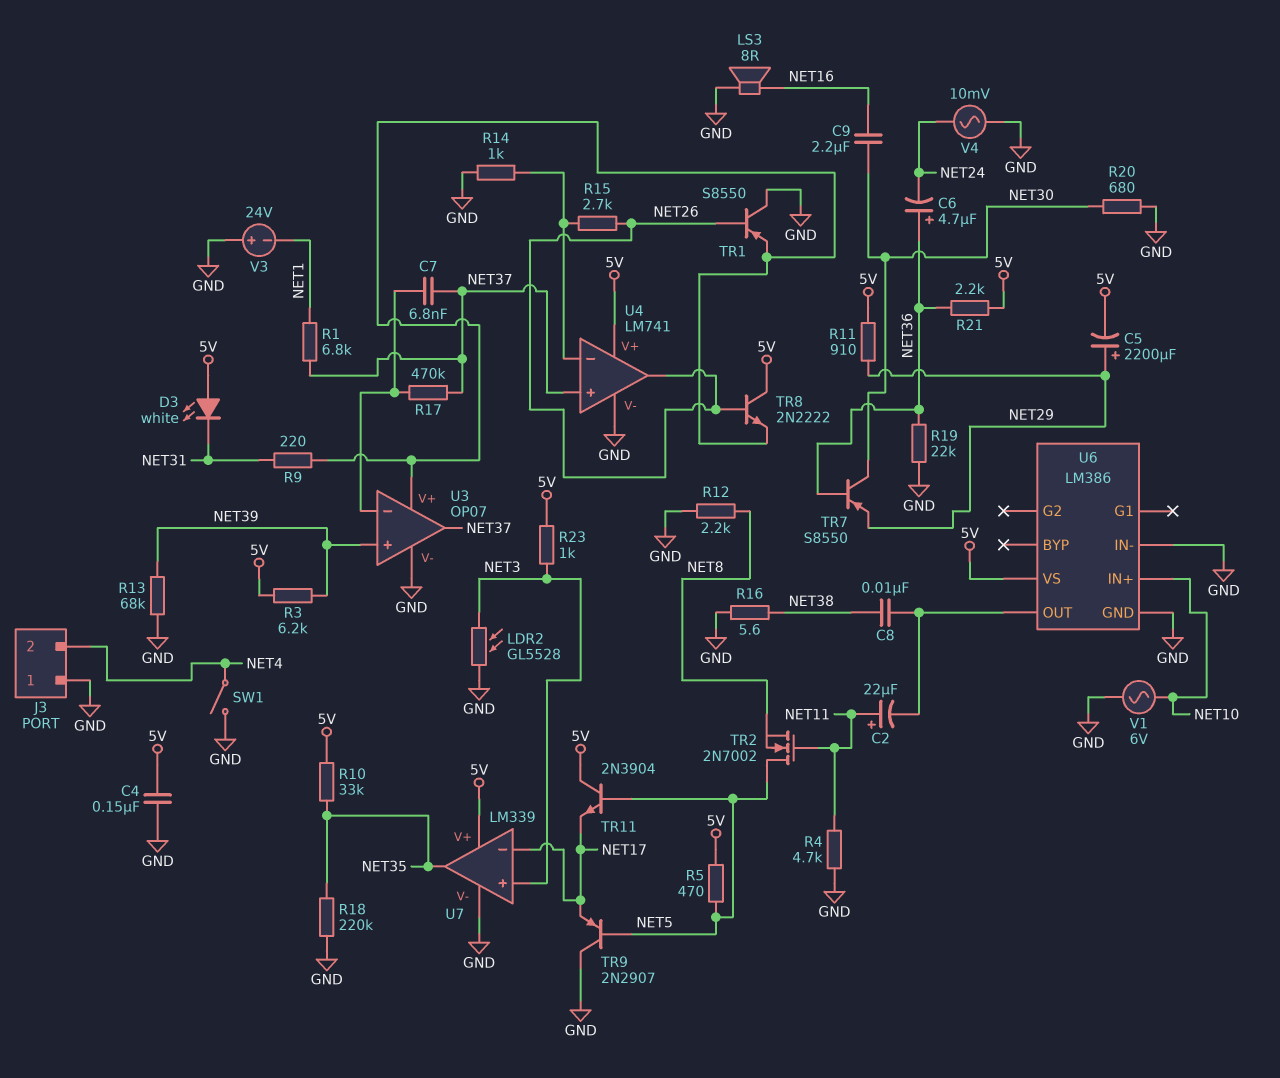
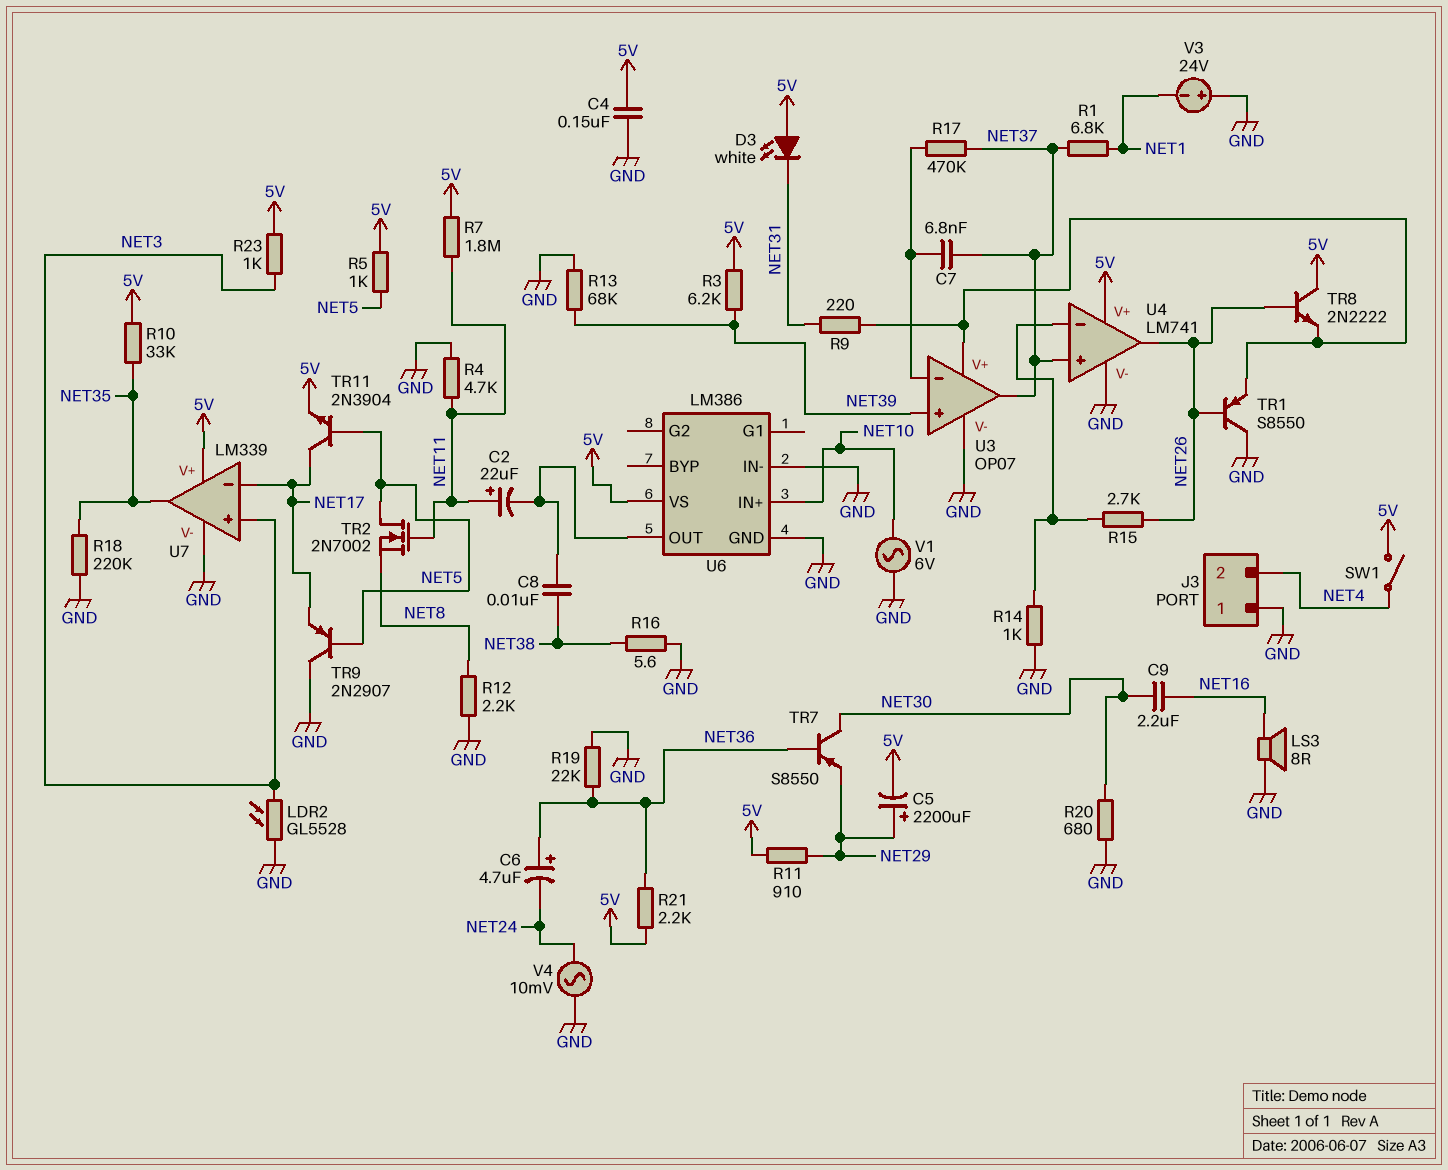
R5: 470 (5V, NET5) -> 1k (5V, NET5)
R7: none -> 1.8M (5V, NET11)
SW1: switch (GND, NET4) -> switch (5V, NET4)
TR11: NPN 2N3904 (B NET5, C 5V, E NET17) -> NPN 2N3904 (B NET5, C NET17, E 5V)

